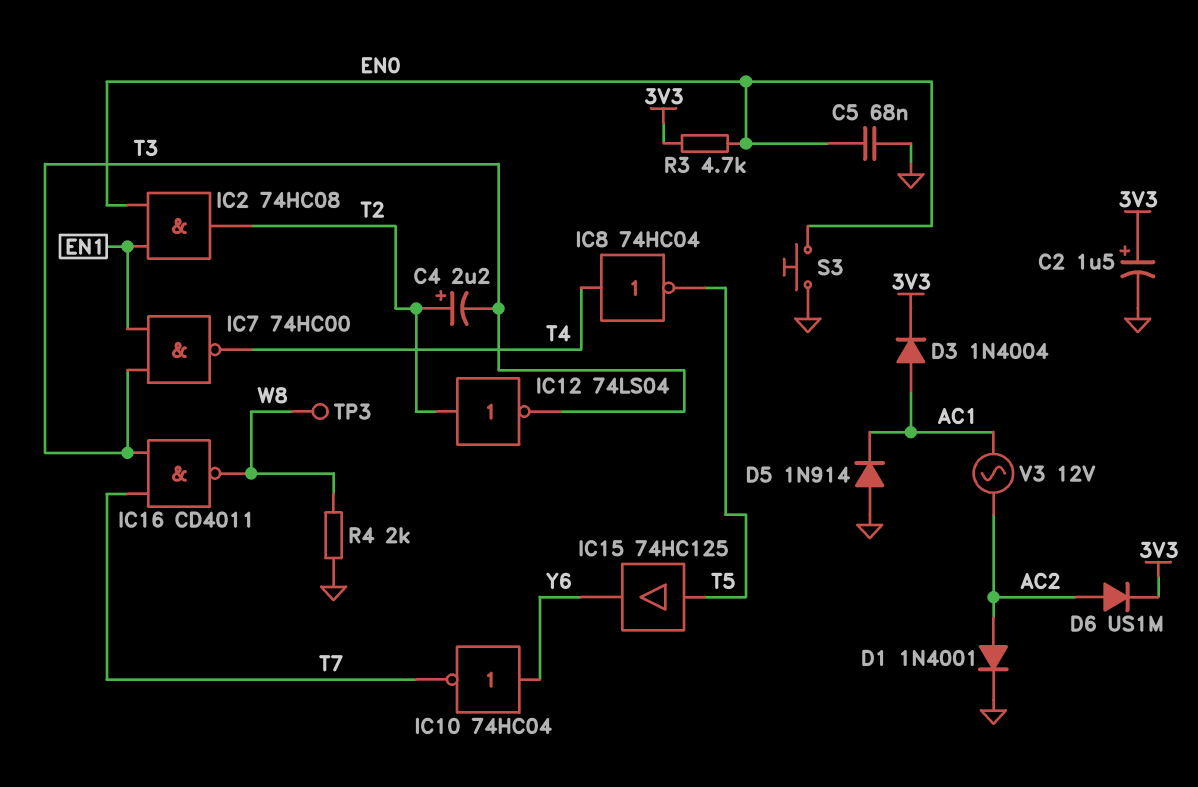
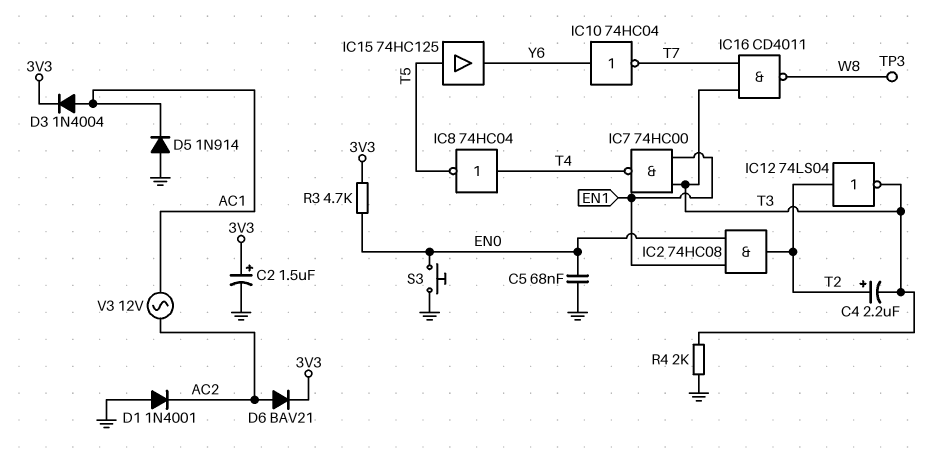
D1: diode 1N4001 (A AC2, K GND) -> diode 1N4001 (A GND, K AC2)
D6: diode US1M (A AC2, K 3V3) -> diode BAV21 (A AC2, K 3V3)
R4: 2k (GND, W8) -> 2k (GND, T3)

